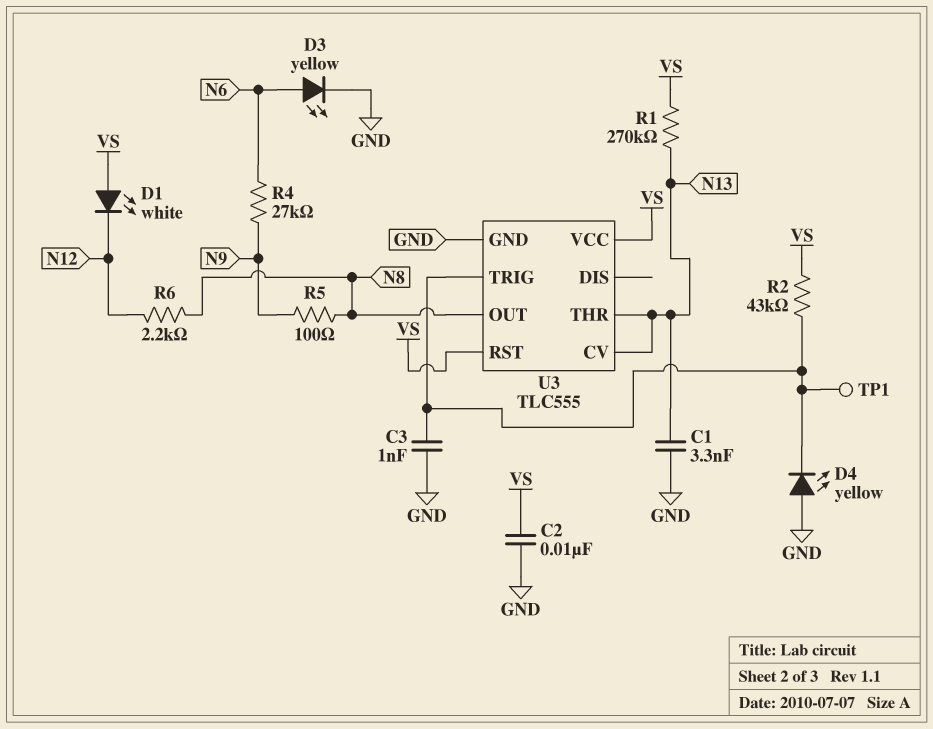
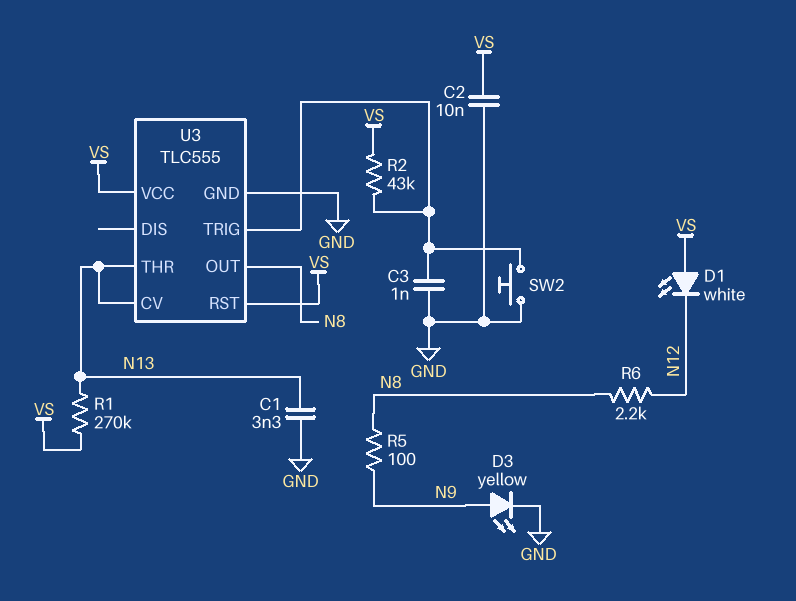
D3: LED yellow (A N6, K GND) -> LED yellow (A N9, K GND)
D4: LED yellow (A GND, K U3/TRIG) -> none
R4: 27k (N6, N9) -> none
SW2: none -> button (GND, U3/TRIG)
TP1: test point (U3/TRIG) -> none

